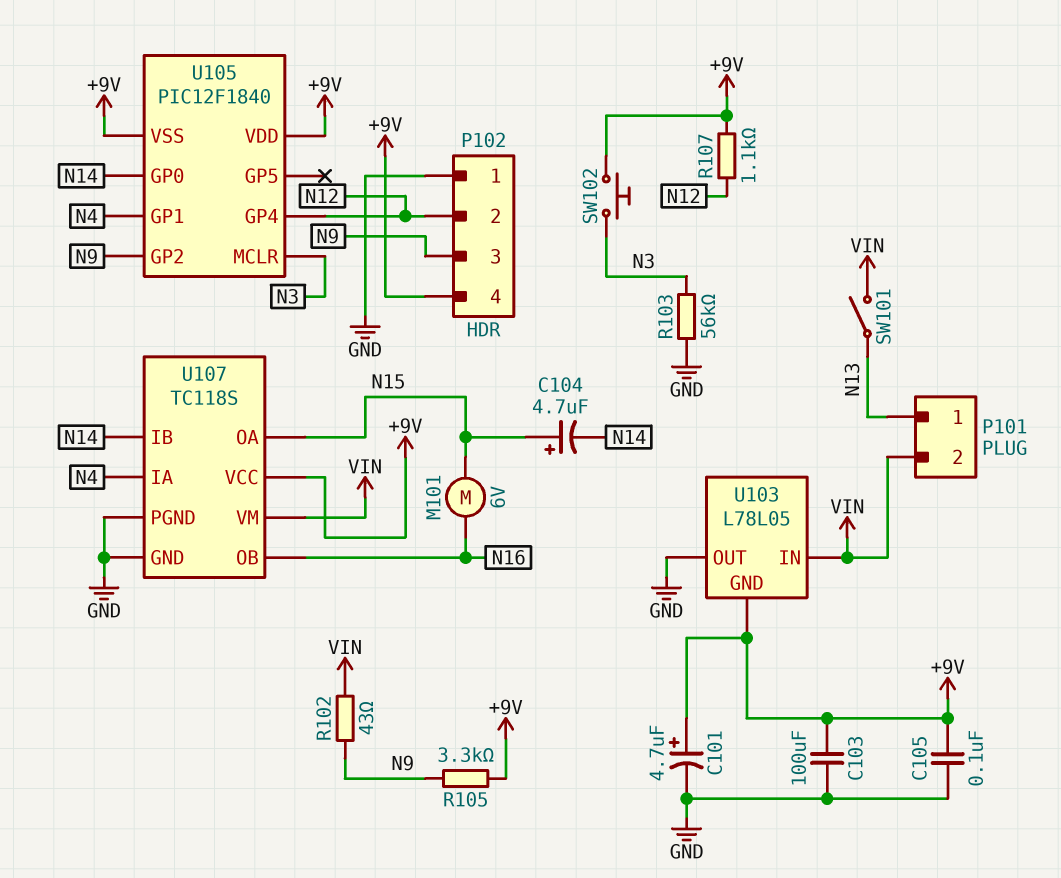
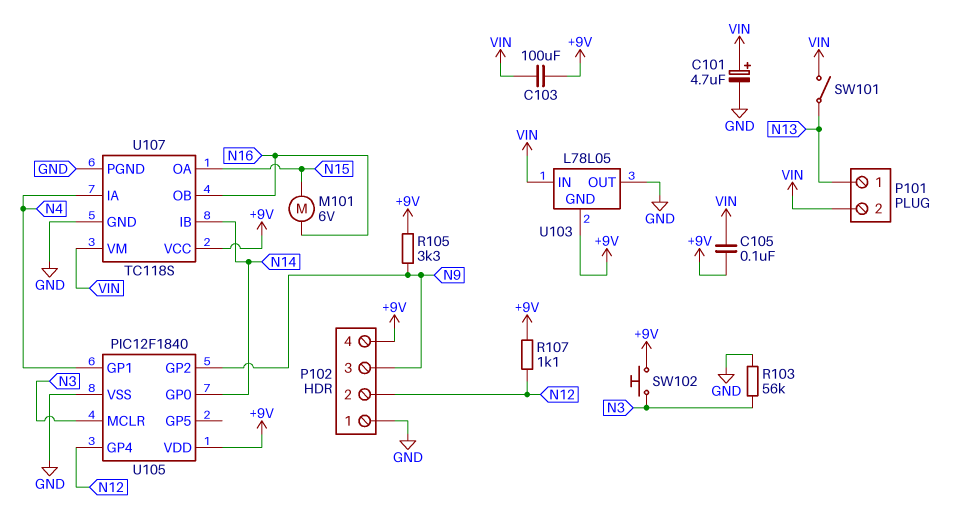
C101: 4.7uF (plus +9V, minus GND) -> 4.7uF (plus VIN, minus GND)
C103: 100uF (+9V, GND) -> 100uF (+9V, VIN)
C104: 4.7uF (plus N15, minus N14) -> none
C105: 100nF (+9V, GND) -> 100nF (+9V, VIN)
R102: 43 (N9, VIN) -> none
U105 pin VSS: +9V -> GND

